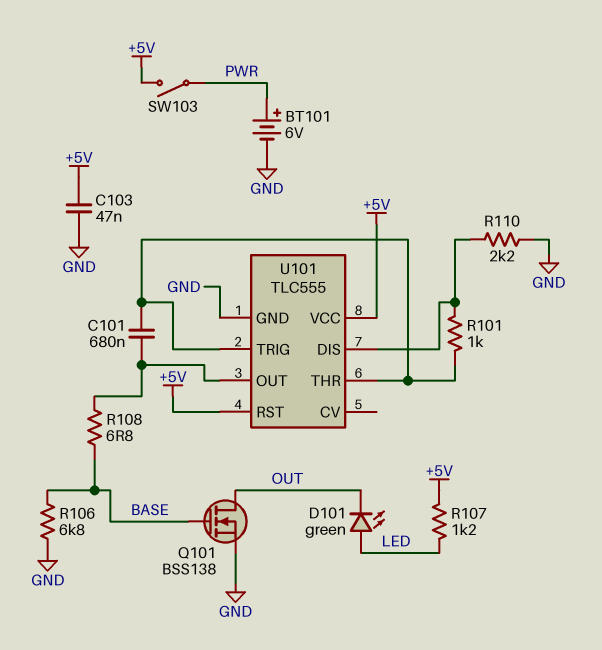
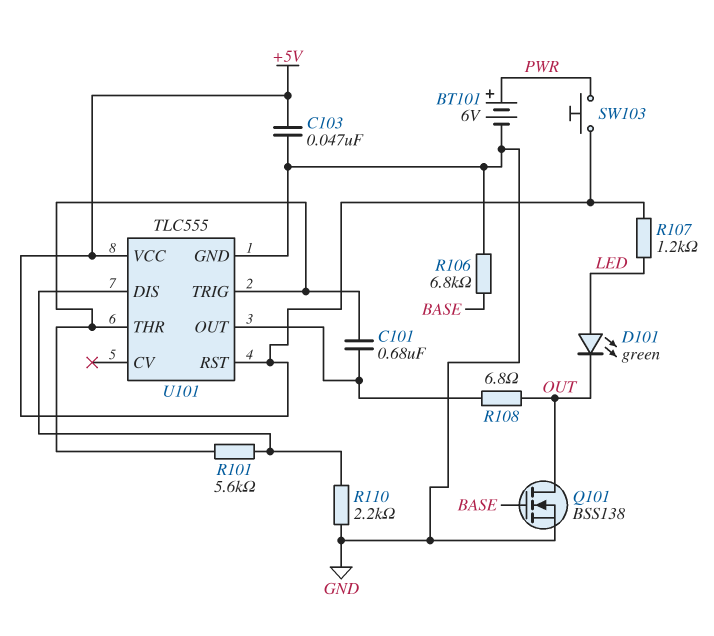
R101: 1k (U101/DIS, U101/THR) -> 5.6k (U101/DIS, U101/THR)
R108: 6.8 (BASE, U101/OUT) -> 6.8 (OUT, U101/OUT)
SW103: switch (+5V, PWR) -> button (+5V, PWR)

